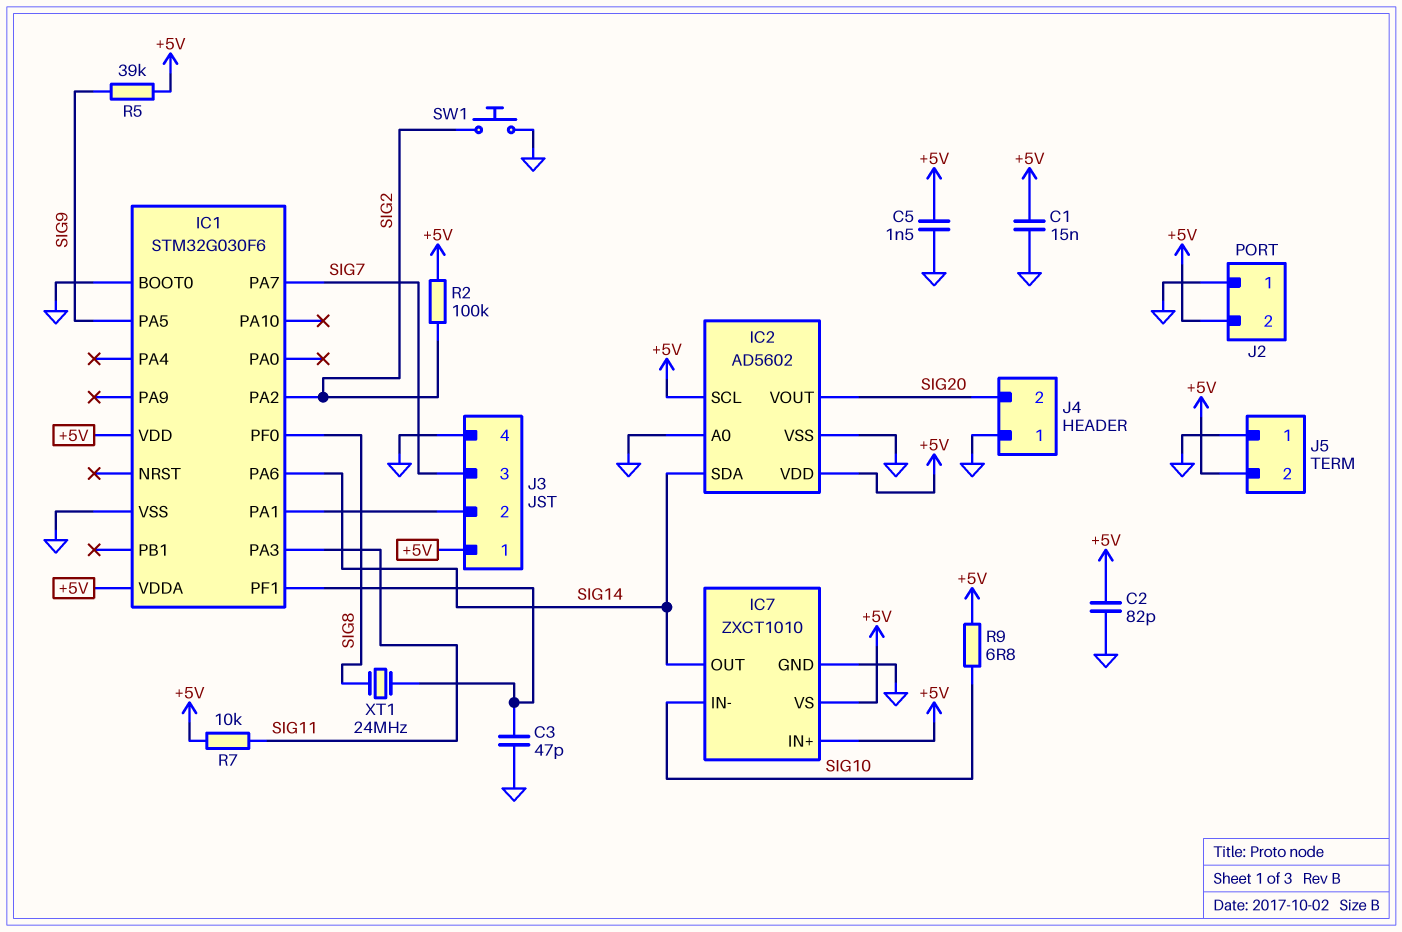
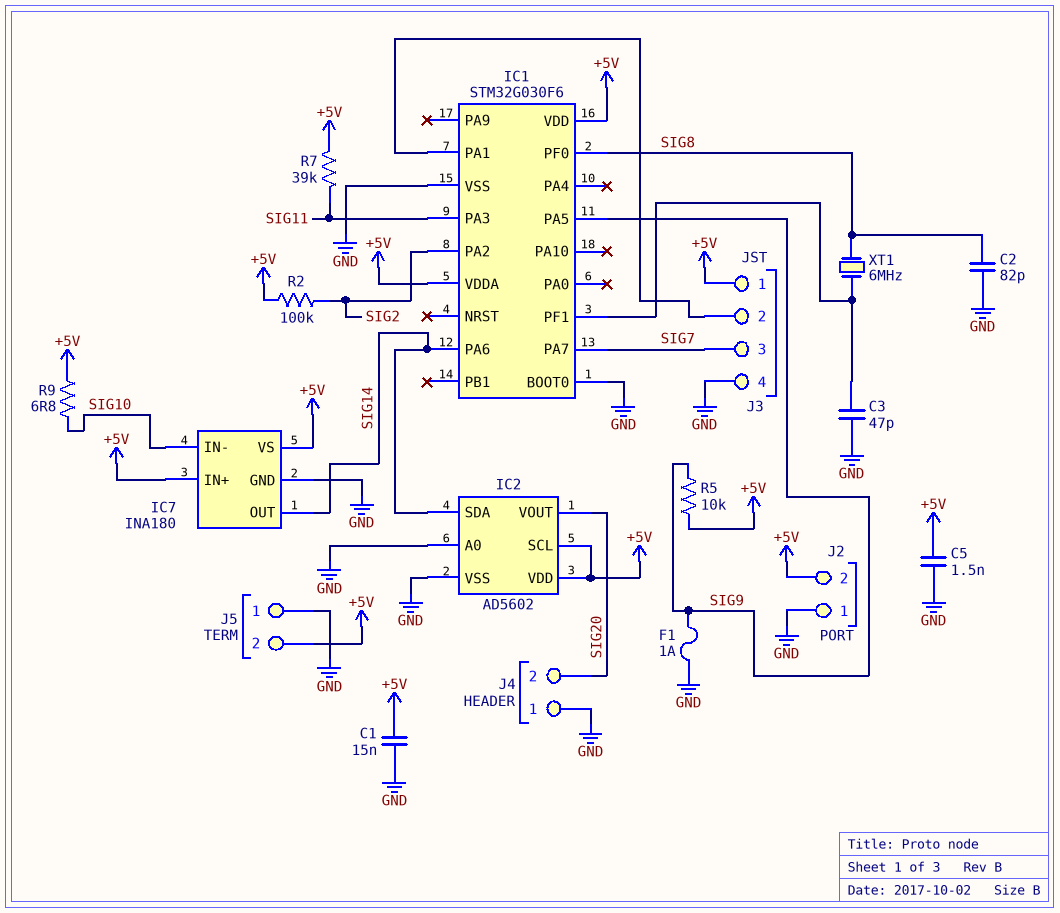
C2: 82pF (+5V, GND) -> 82pF (GND, SIG8)
F1: none -> 1A (GND, SIG9)
IC7: ZXCT1010 -> INA180
R5: 39k (+5V, SIG9) -> 10k (+5V, SIG9)
R7: 10k (+5V, SIG11) -> 39k (+5V, SIG11)
SW1: button (GND, SIG2) -> none
XT1: 24MHz (IC1/PF1, SIG8) -> 6MHz (IC1/PF1, SIG8)

